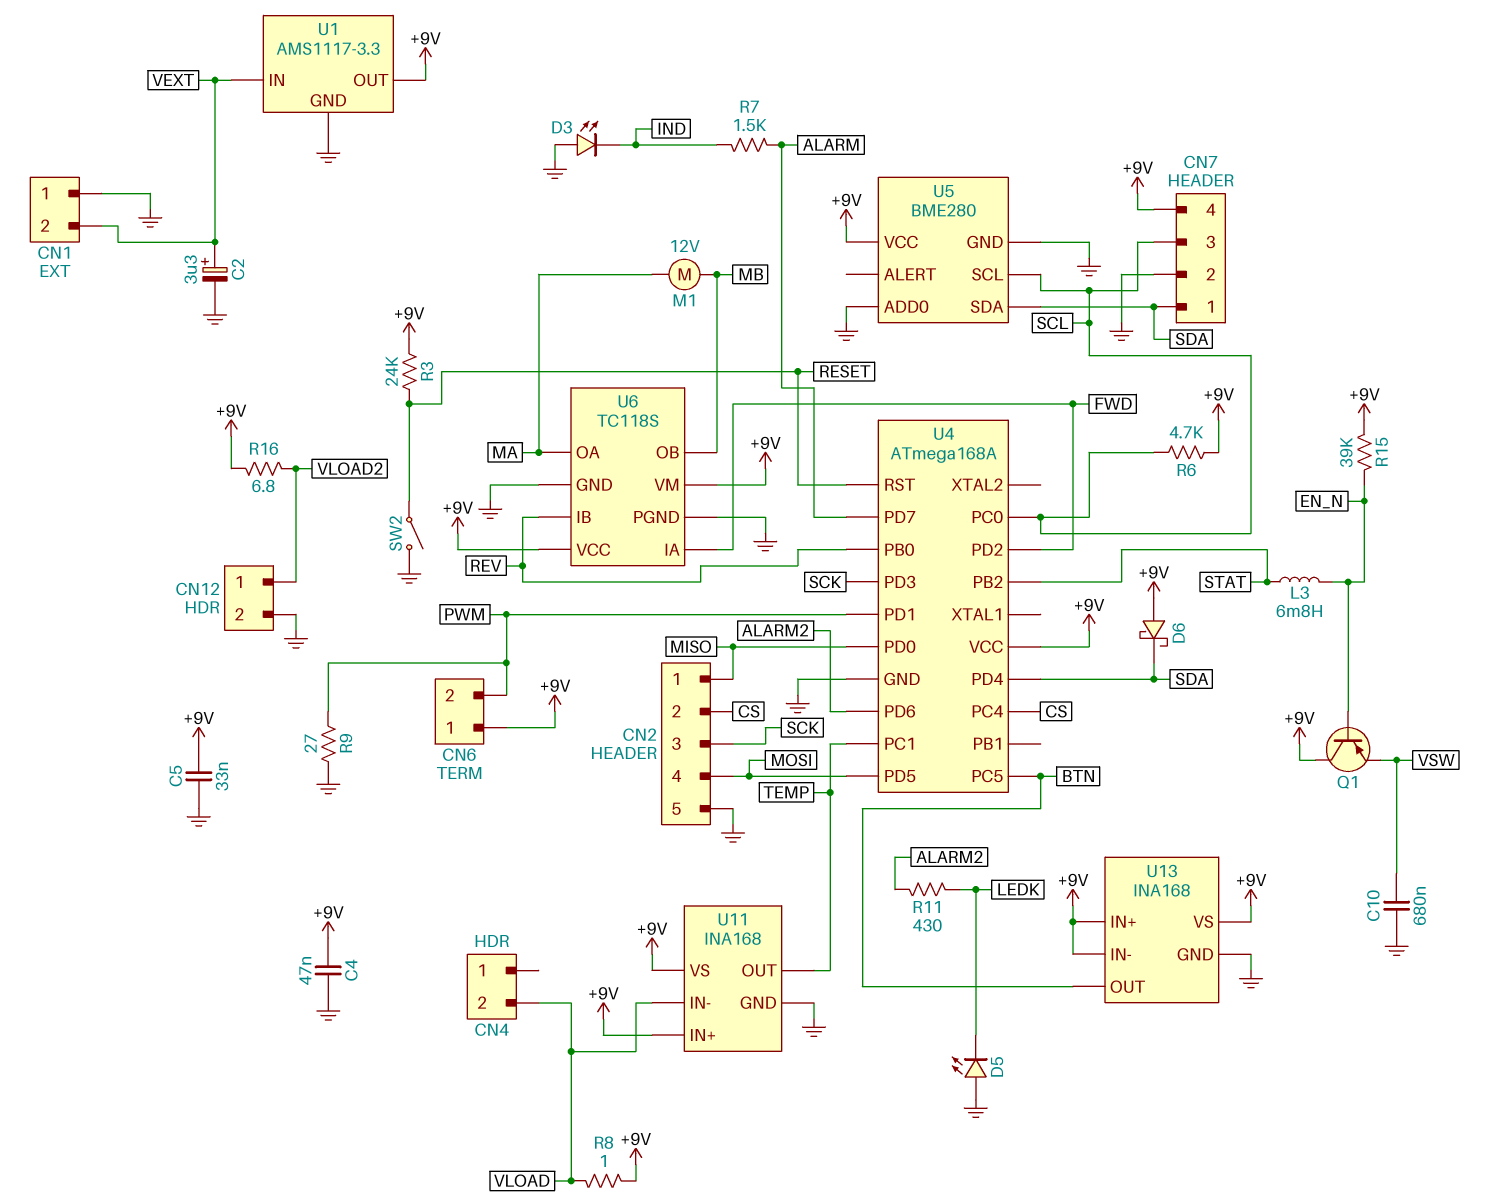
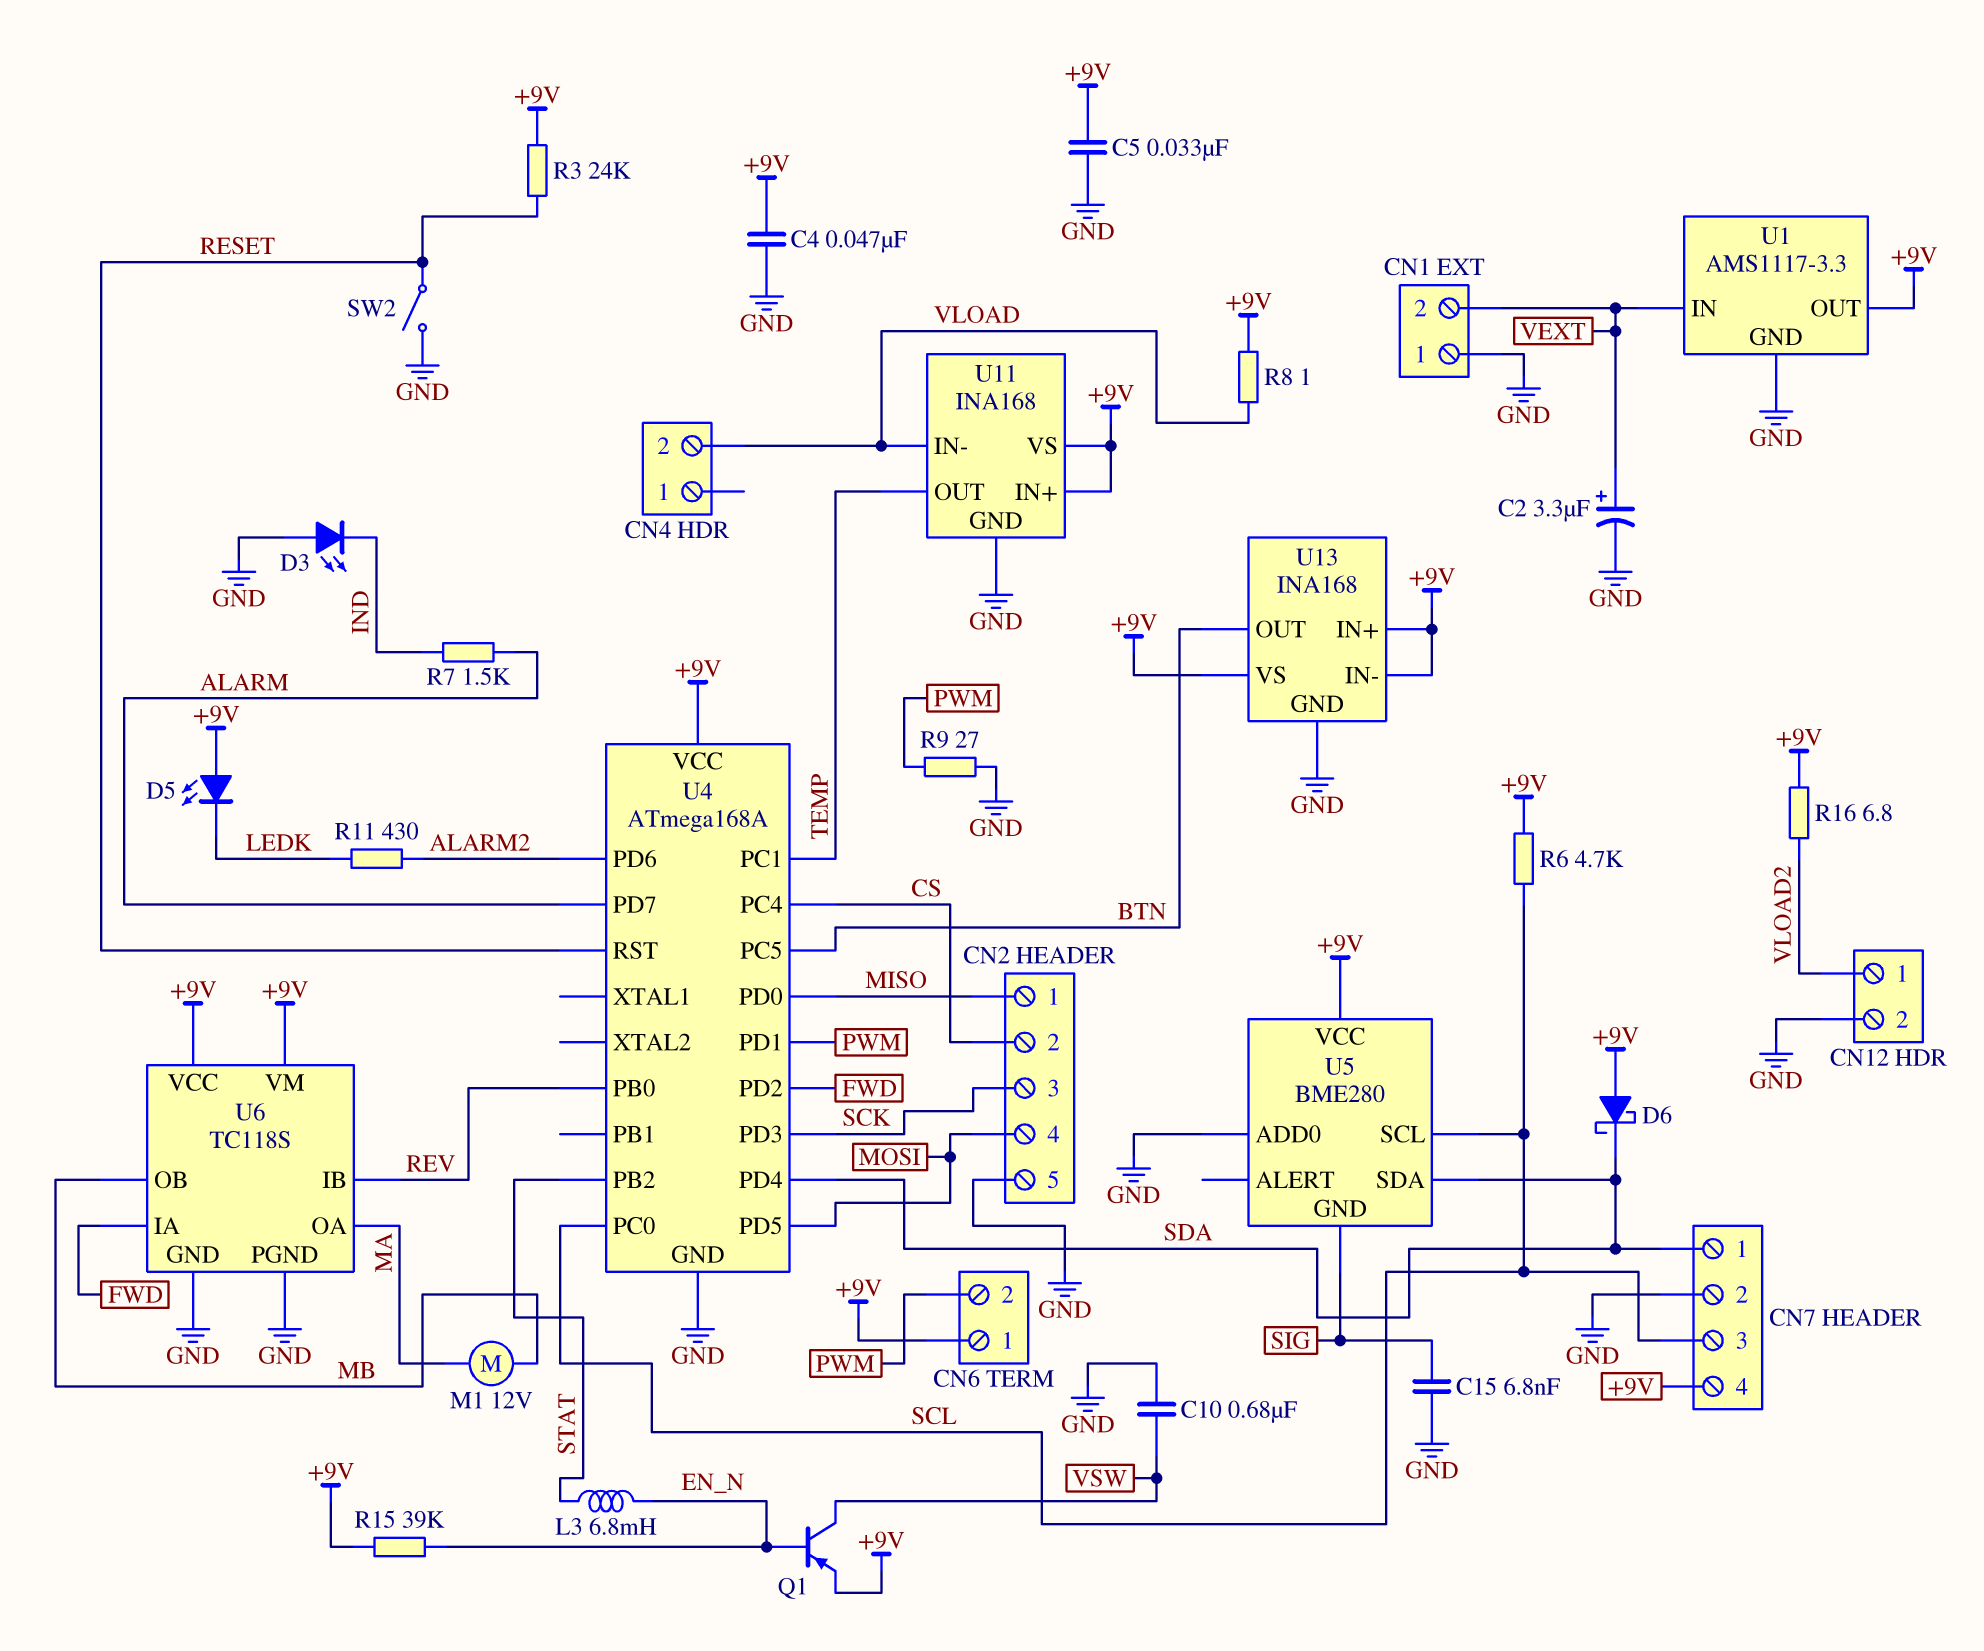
C15: none -> 6.8nF (GND, SIG)
D5: LED (A GND, K LEDK) -> LED (A +9V, K LEDK)
Q1: PNP (B EN_N, C +9V, E VSW) -> PNP (B EN_N, C VSW, E +9V)
U5 pin GND: GND -> SIG

